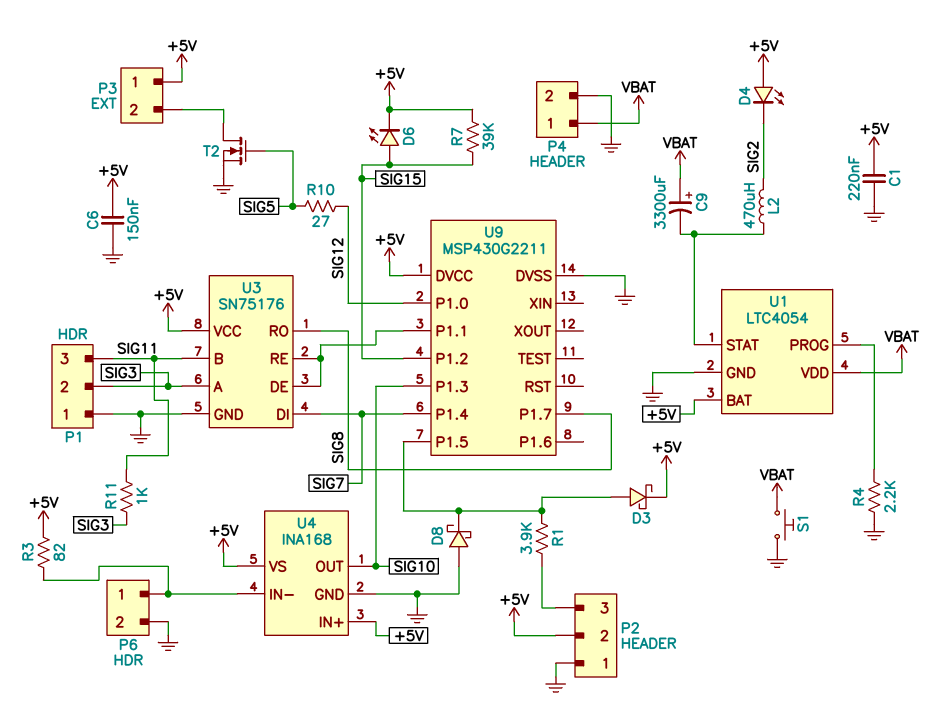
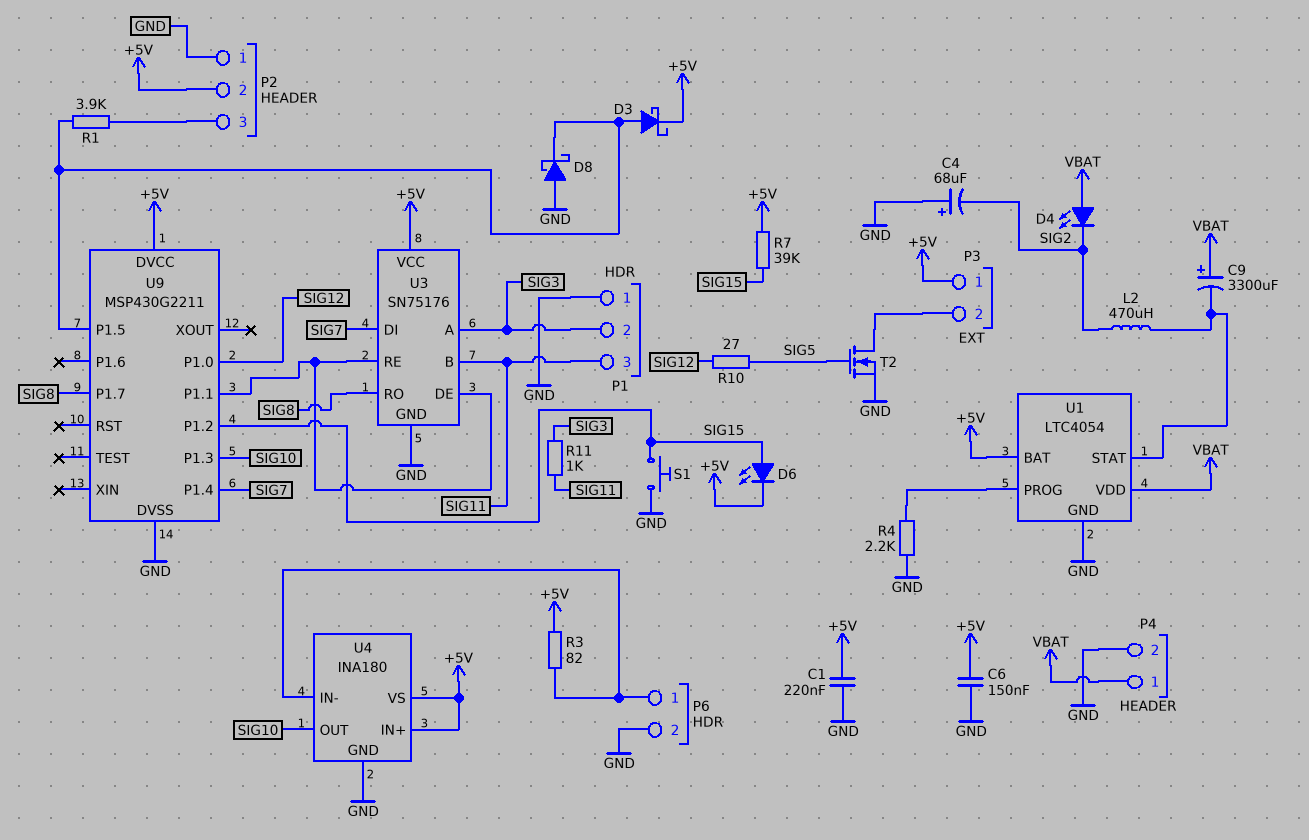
C4: none -> 68uF (plus GND, minus SIG2)
D4: LED (A +5V, K SIG2) -> LED (A VBAT, K SIG2)
S1: button (GND, VBAT) -> button (GND, SIG15)
U4: INA168 -> INA180

